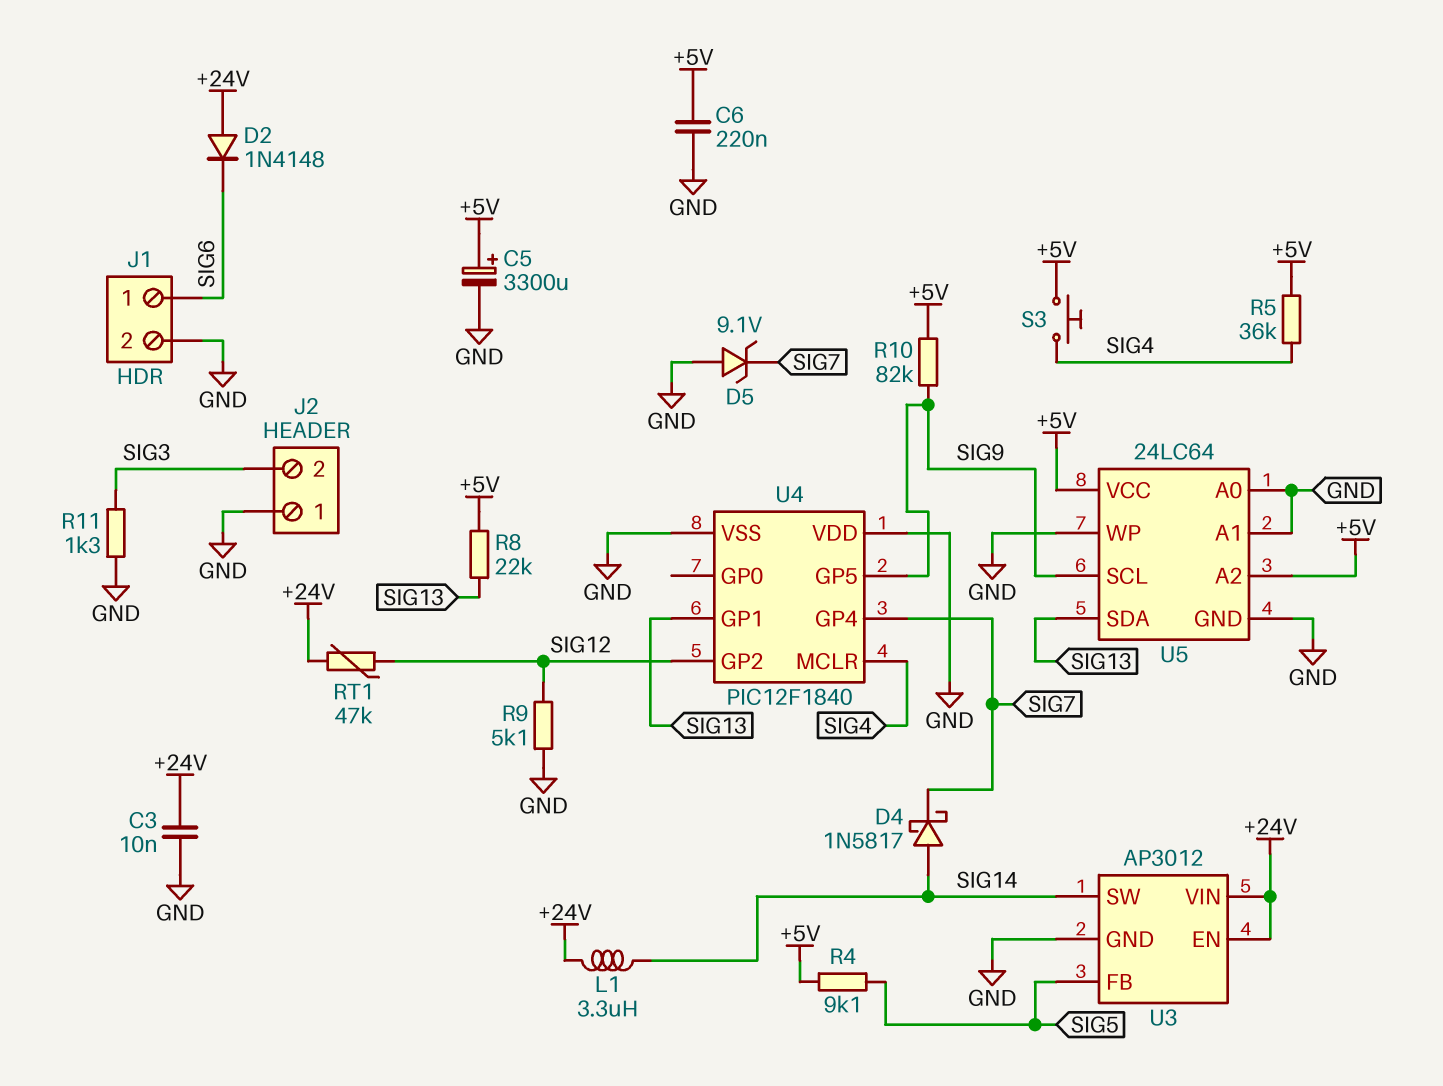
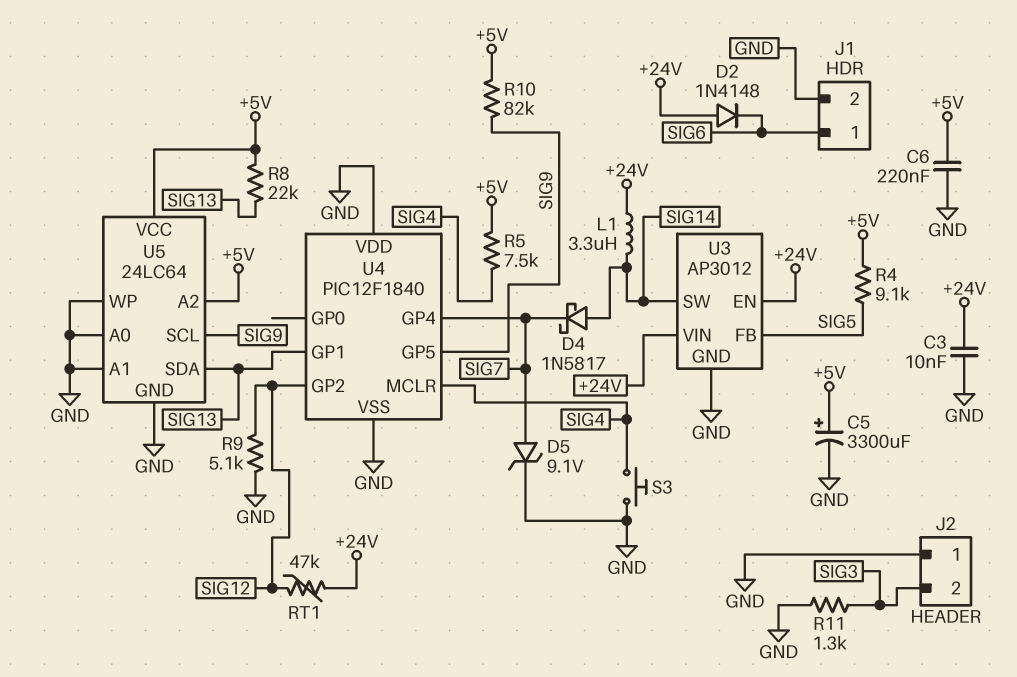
D5: zener 9.1V (A GND, K SIG7) -> zener 9.1V (A SIG7, K GND)
R5: 36k (+5V, SIG4) -> 7.5k (+5V, SIG4)
S3: button (+5V, SIG4) -> button (GND, SIG4)

